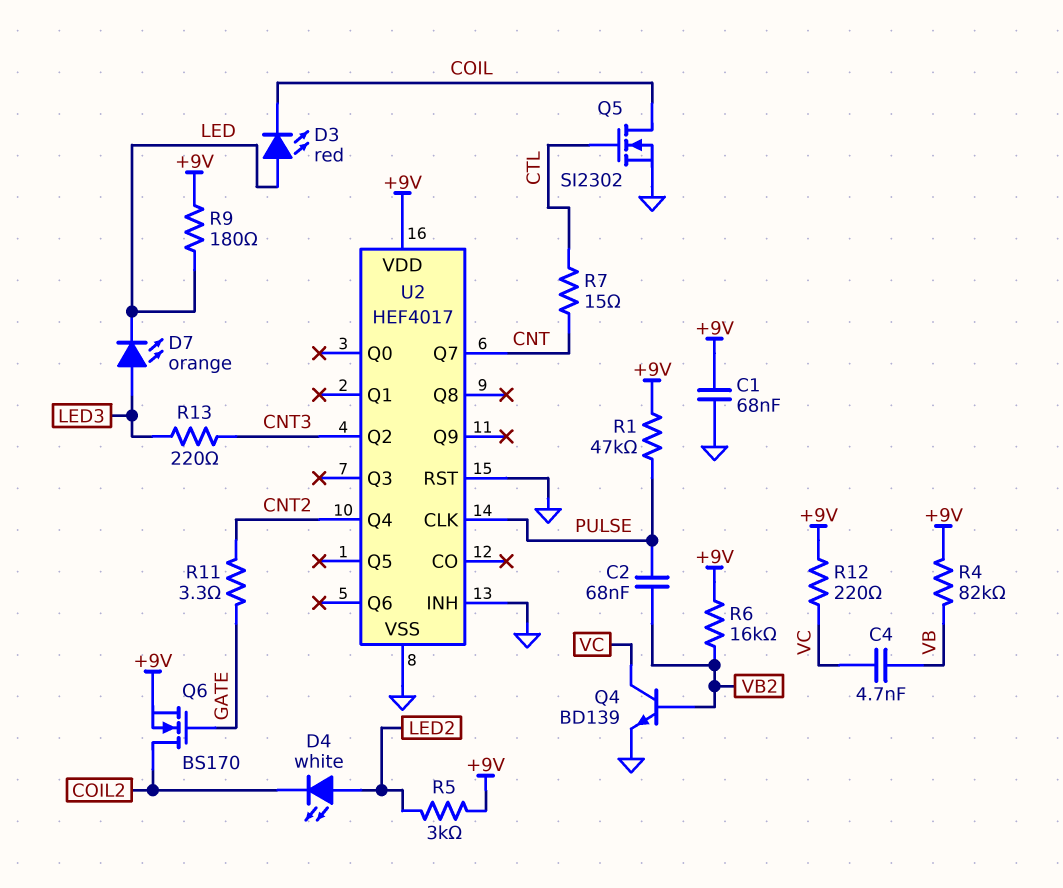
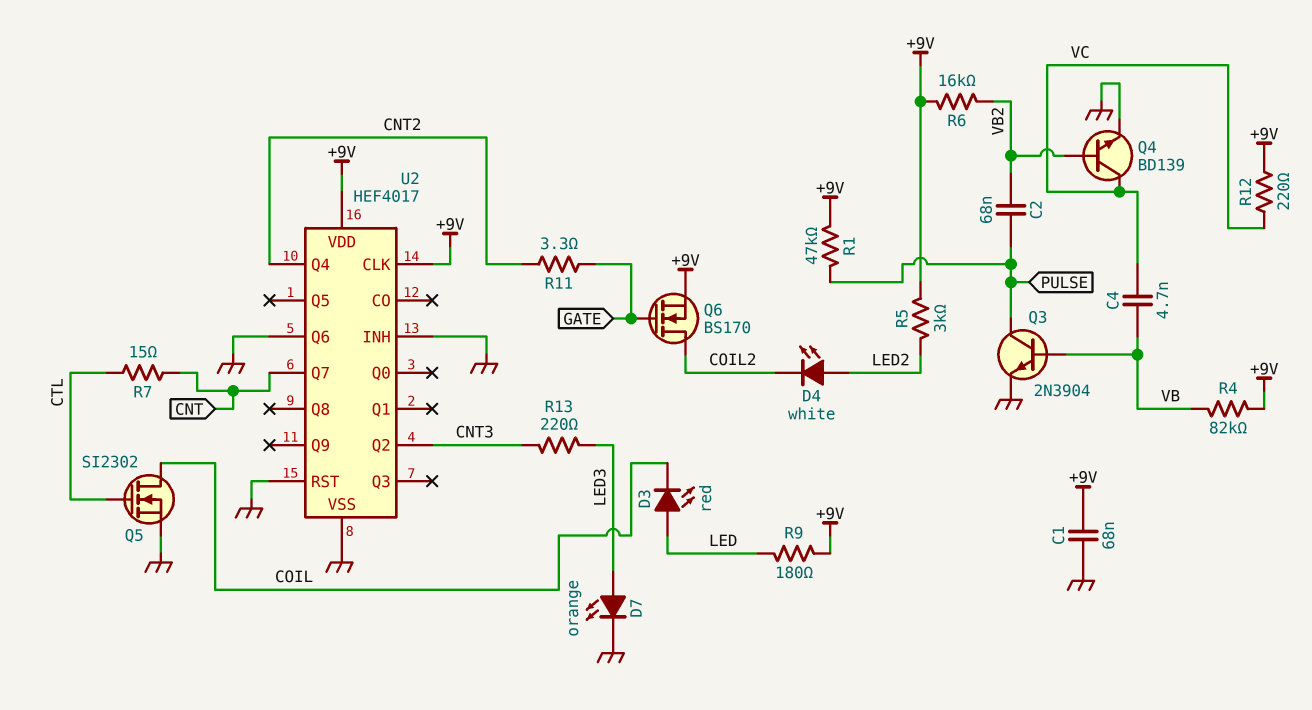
D7: LED orange (A LED3, K LED) -> LED orange (A LED3, K GND)
Q3: none -> NPN 2N3904 (B VB, C PULSE, E GND)
U2 pin CLK: PULSE -> +9V
U2 pin Q6: none -> GND

